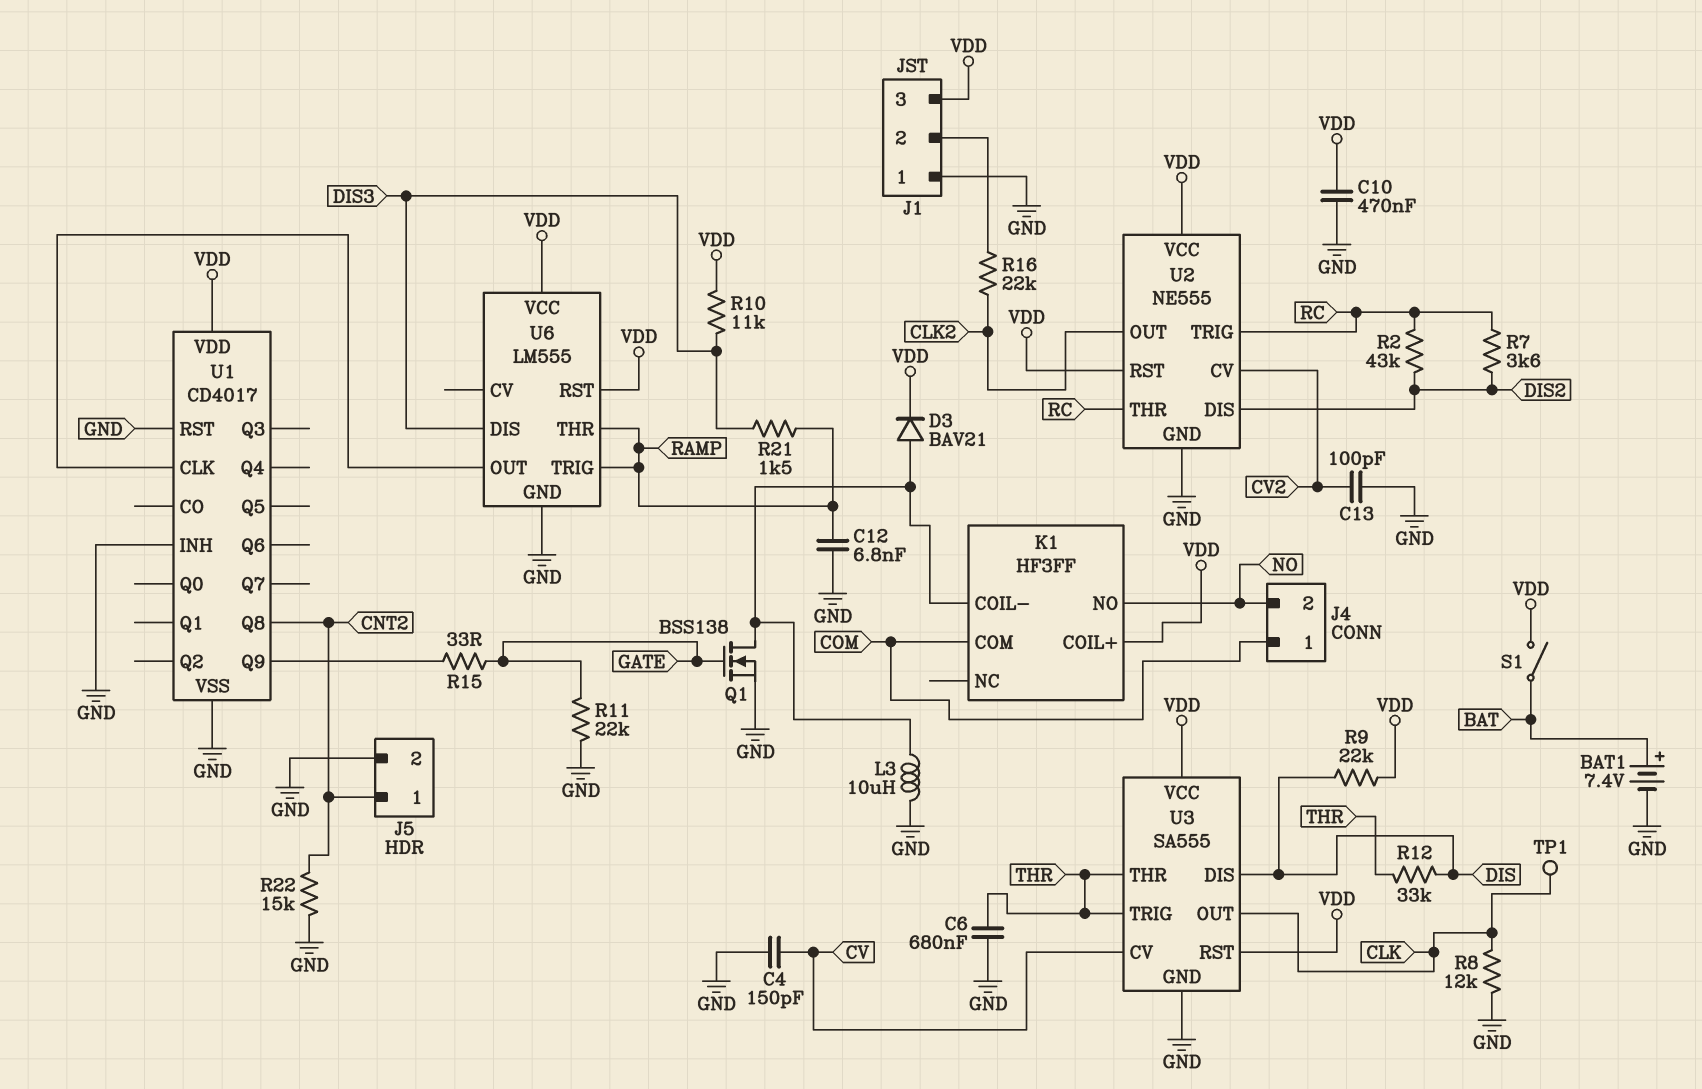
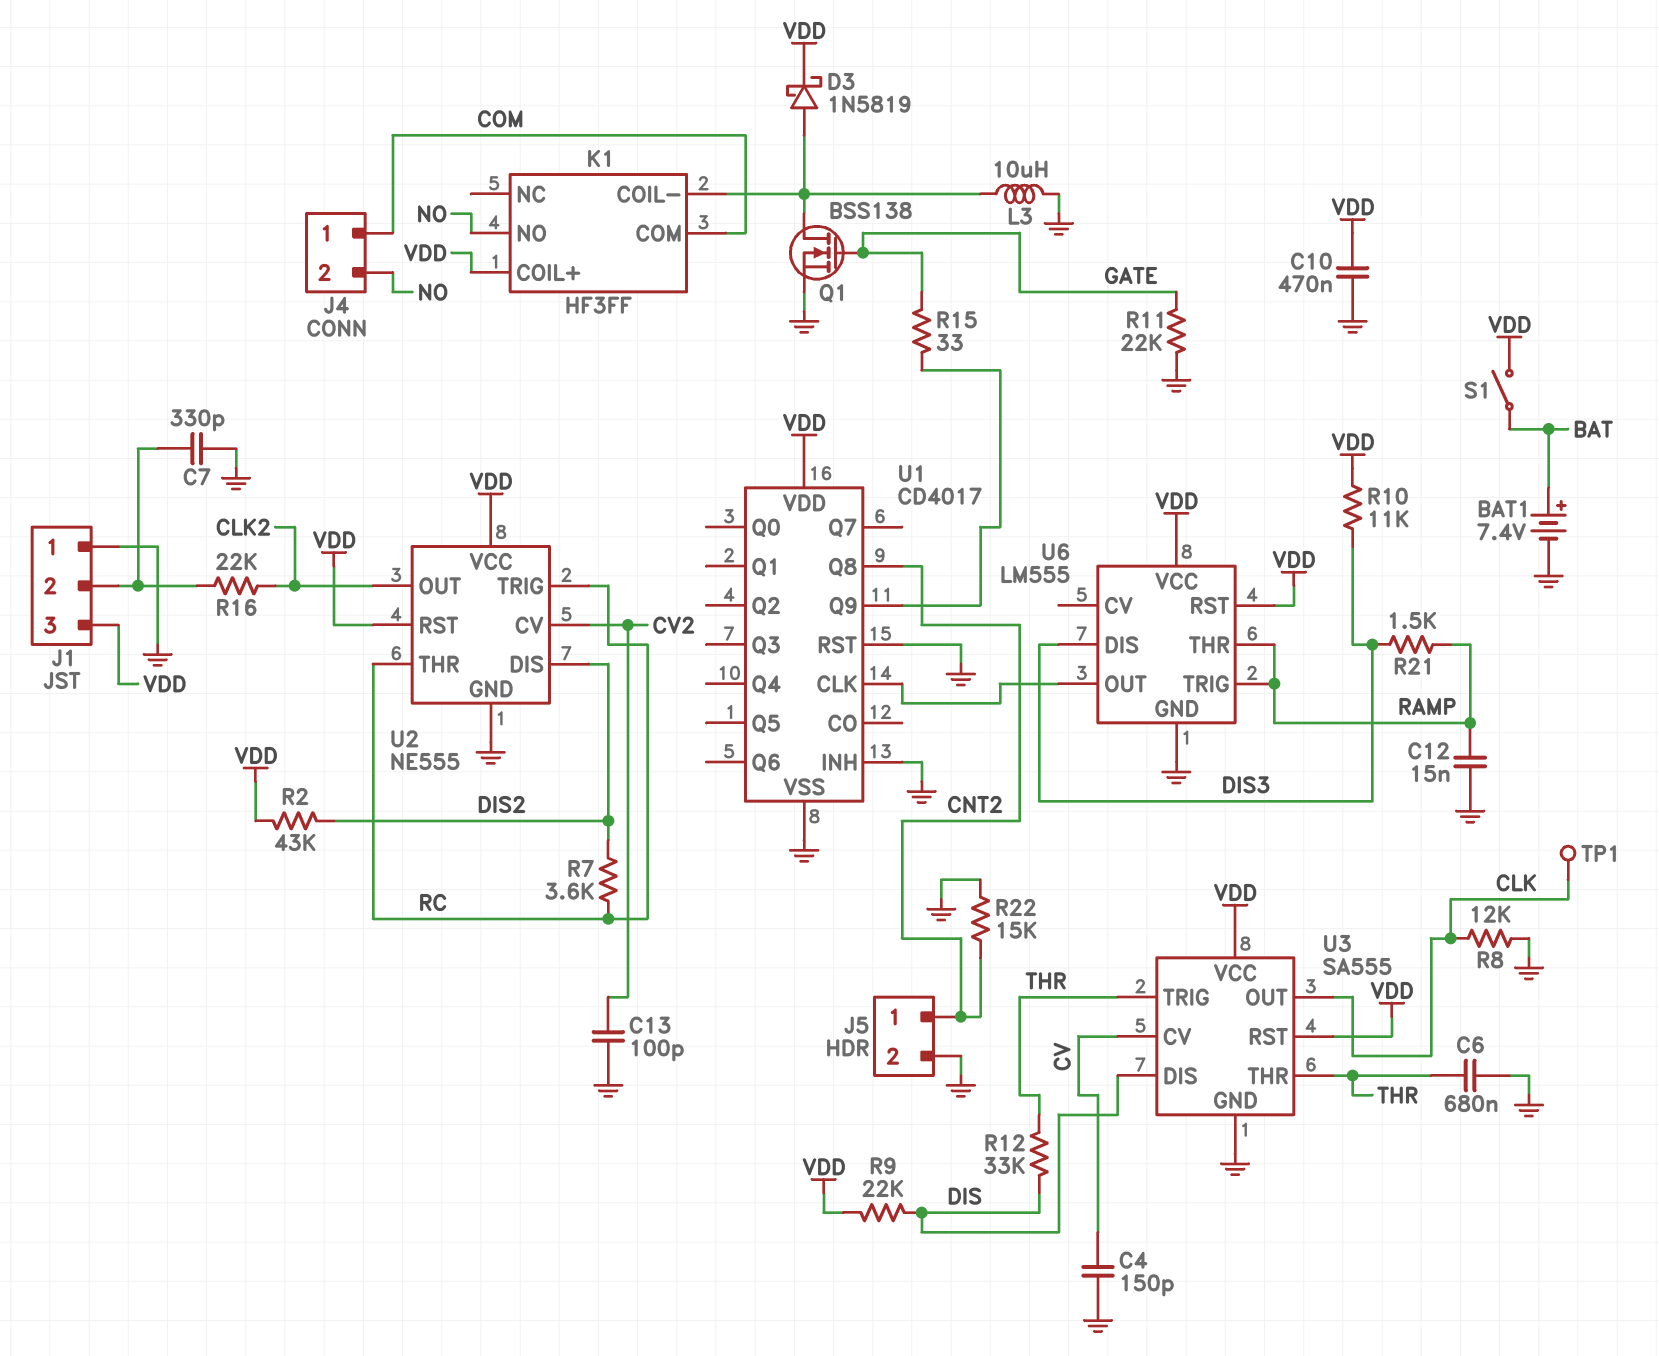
C7: none -> 330pF (GND, J1/2)
C12: 6.8nF (GND, RAMP) -> 15nF (GND, RAMP)
D3: diode BAV21 (A K1/COIL-, K VDD) -> schottky 1N5819 (A K1/COIL-, K VDD)
R2: 43k (DIS2, RC) -> 43k (DIS2, VDD)

